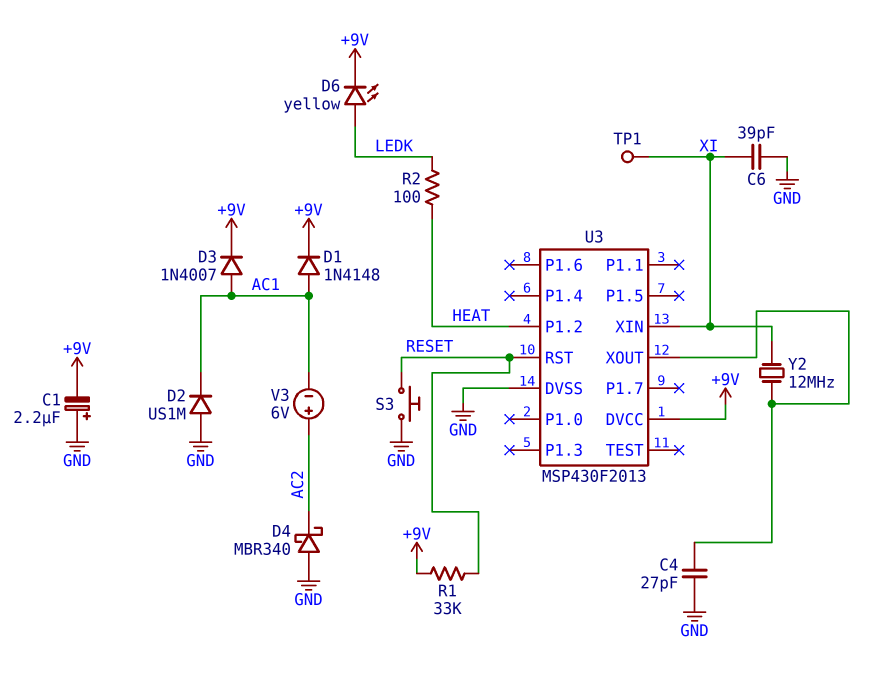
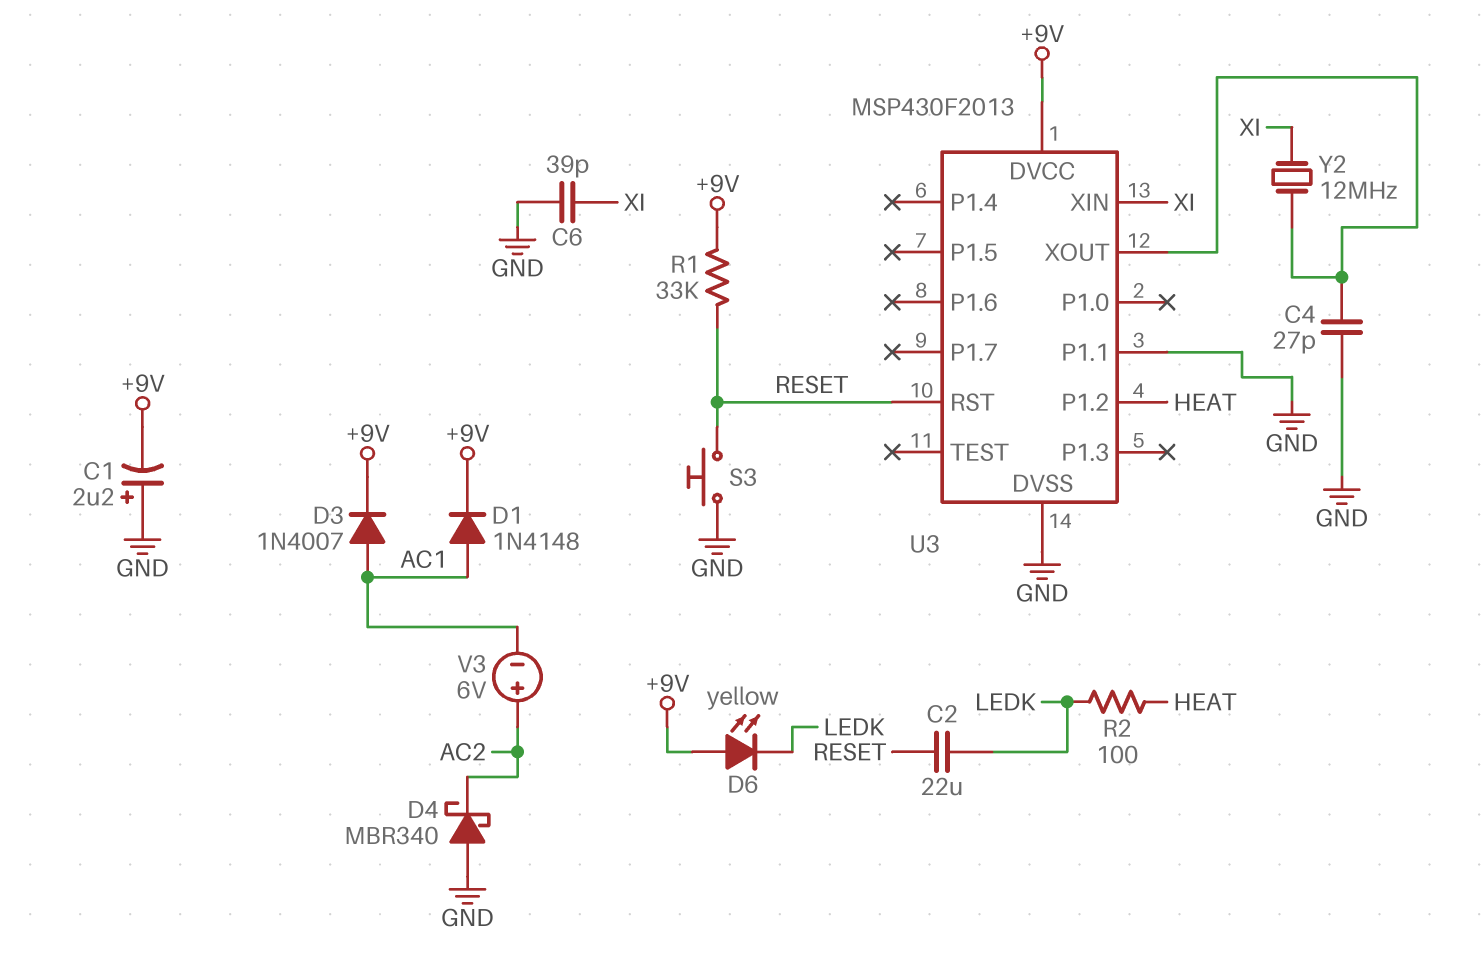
C2: none -> 22uF (LEDK, RESET)
D2: diode US1M (A GND, K AC1) -> none
D6: LED yellow (A LEDK, K +9V) -> LED yellow (A +9V, K LEDK)
TP1: test point (XI) -> none
U3 pin P1.1: none -> GND

